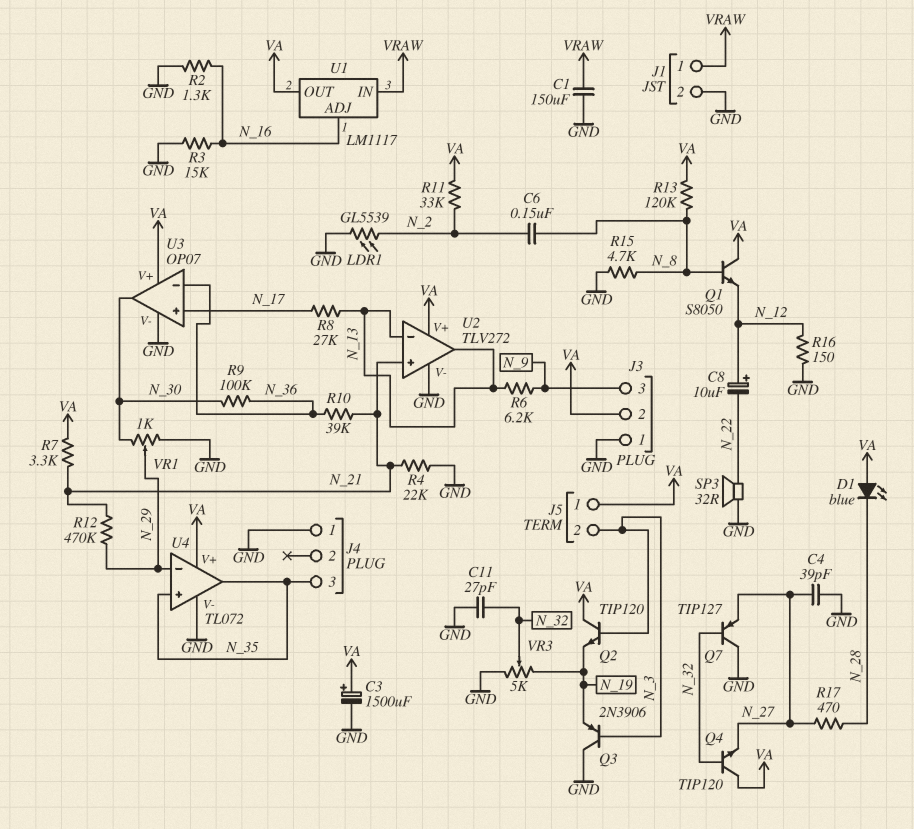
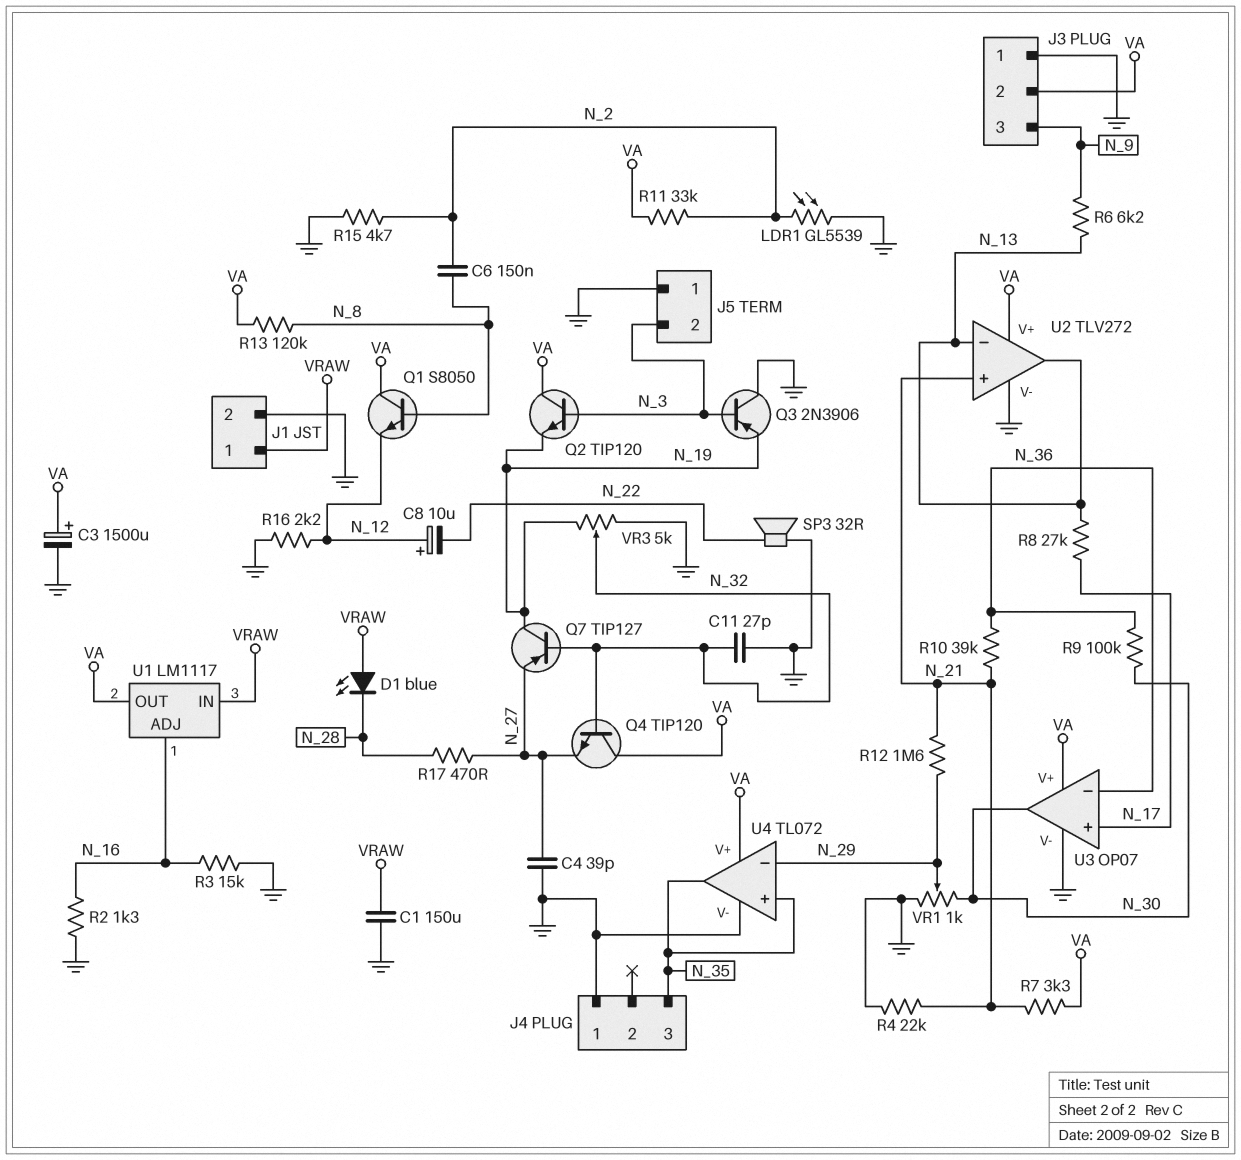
D1: LED blue (A VA, K N_28) -> LED blue (A VRAW, K N_28)
J5 pin 1: VA -> GND
Q7: PNP TIP127 (B N_32, C GND, E N_27) -> PNP TIP127 (B N_32, C N_19, E N_27)
R12: 470k (N_21, N_29) -> 1.6M (N_21, N_29)
R15: 4.7k (GND, N_8) -> 4.7k (GND, N_2)
R16: 150 (GND, N_12) -> 2.2k (GND, N_12)

